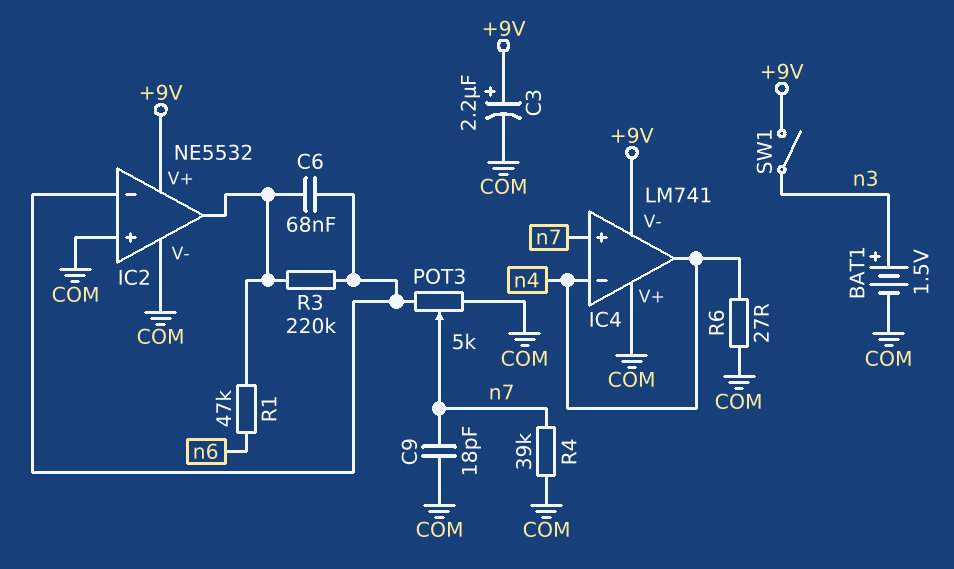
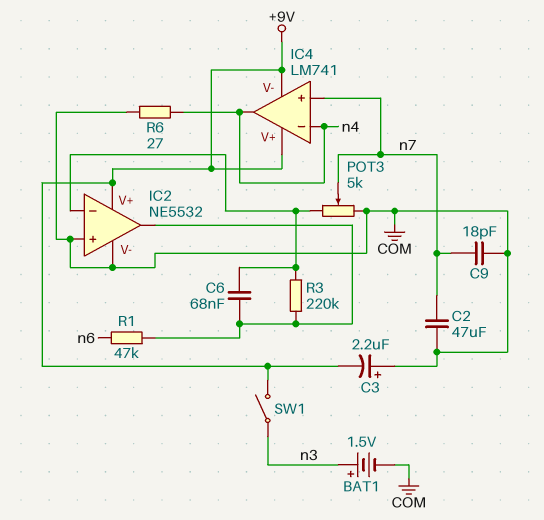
C2: none -> 47uF (COM, n7)
C3: 2.2uF (plus +9V, minus COM) -> 2.2uF (plus COM, minus +9V)
IC4 pin V+: COM -> +9V
R4: 39k (COM, n7) -> none

